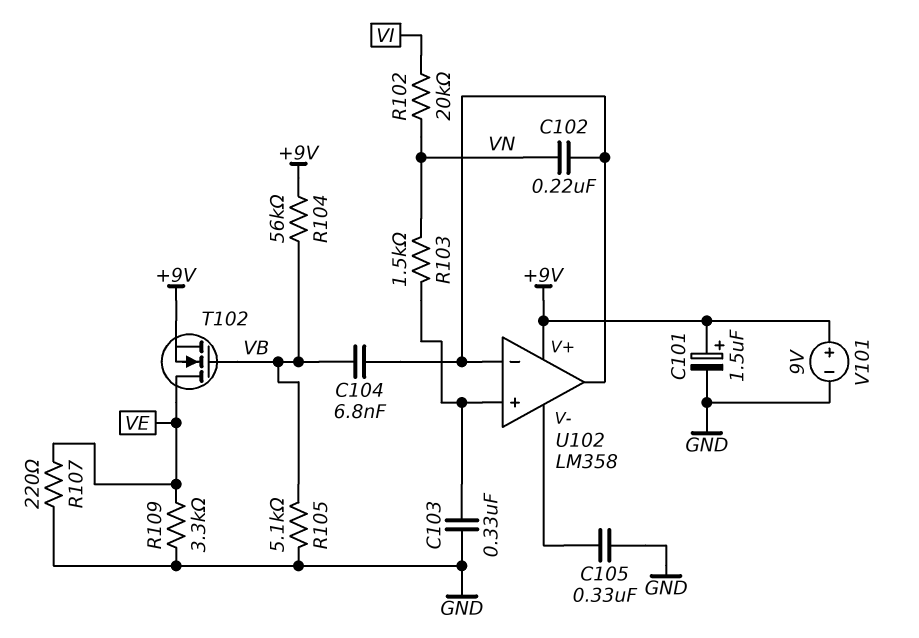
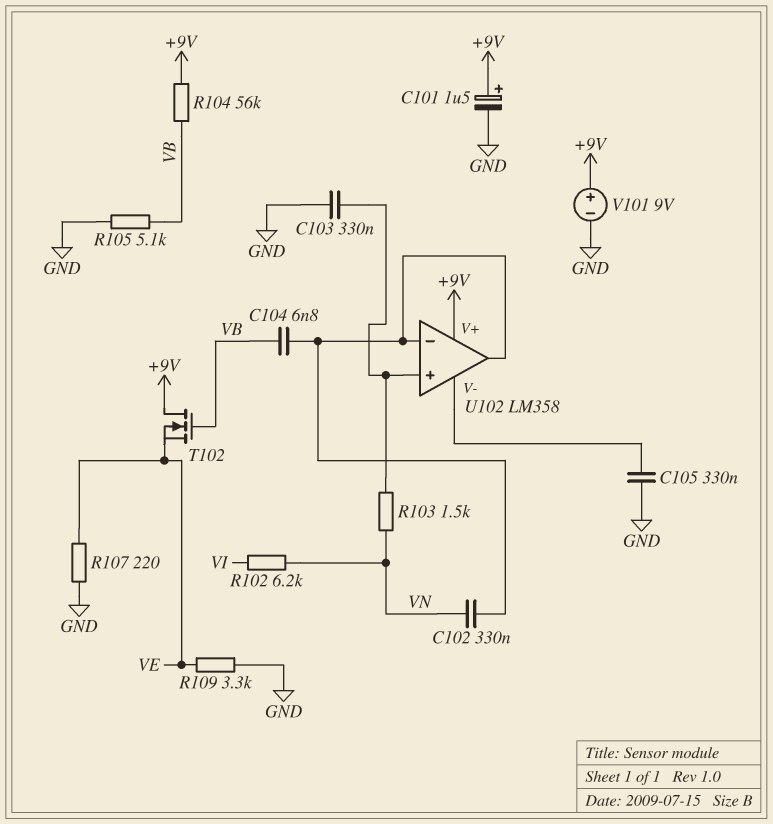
C102: 220nF (U102/in-, VN) -> 330nF (U102/in-, VN)
R102: 20k (VI, VN) -> 6.2k (VI, VN)
T102: NMOS (G VB, D VE, S +9V) -> NMOS (G VB, D +9V, S VE)

